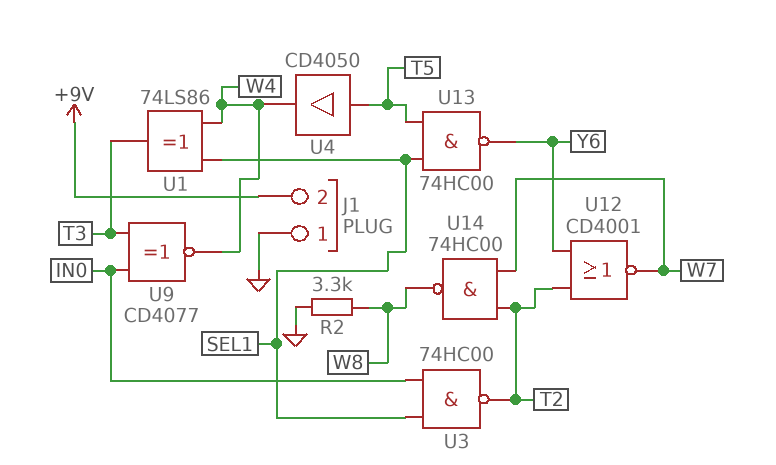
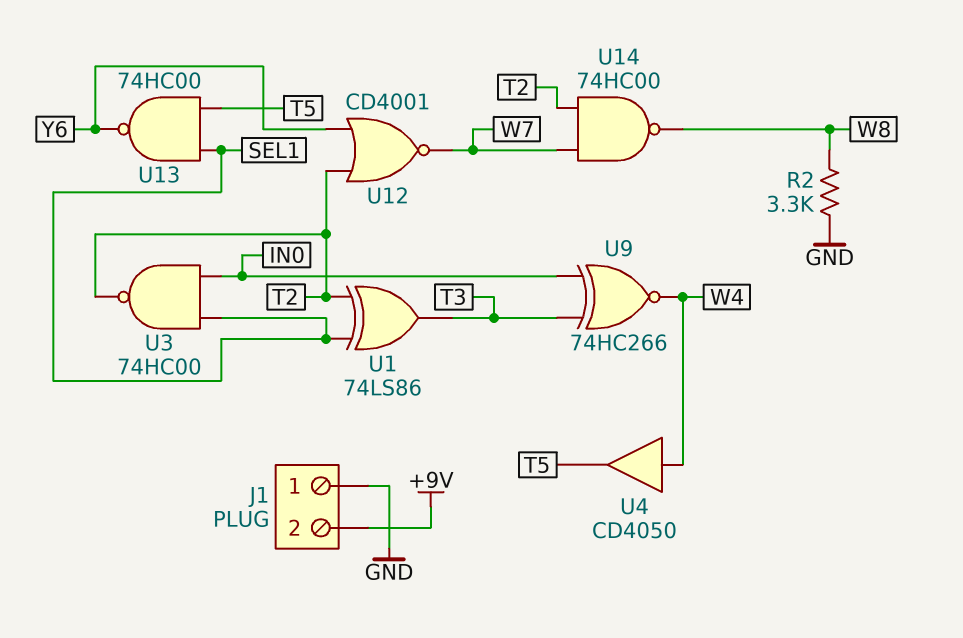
U1: XOR 74LS86 (in SEL1, in W4, out T3) -> XOR 74LS86 (in SEL1, in T2, out T3)
U4: buffer CD4050 (in T5, out W4) -> buffer CD4050 (in W4, out T5)
U9: XNOR CD4077 (in IN0, in T3, out W4) -> XNOR 74HC266 (in IN0, in T3, out W4)

